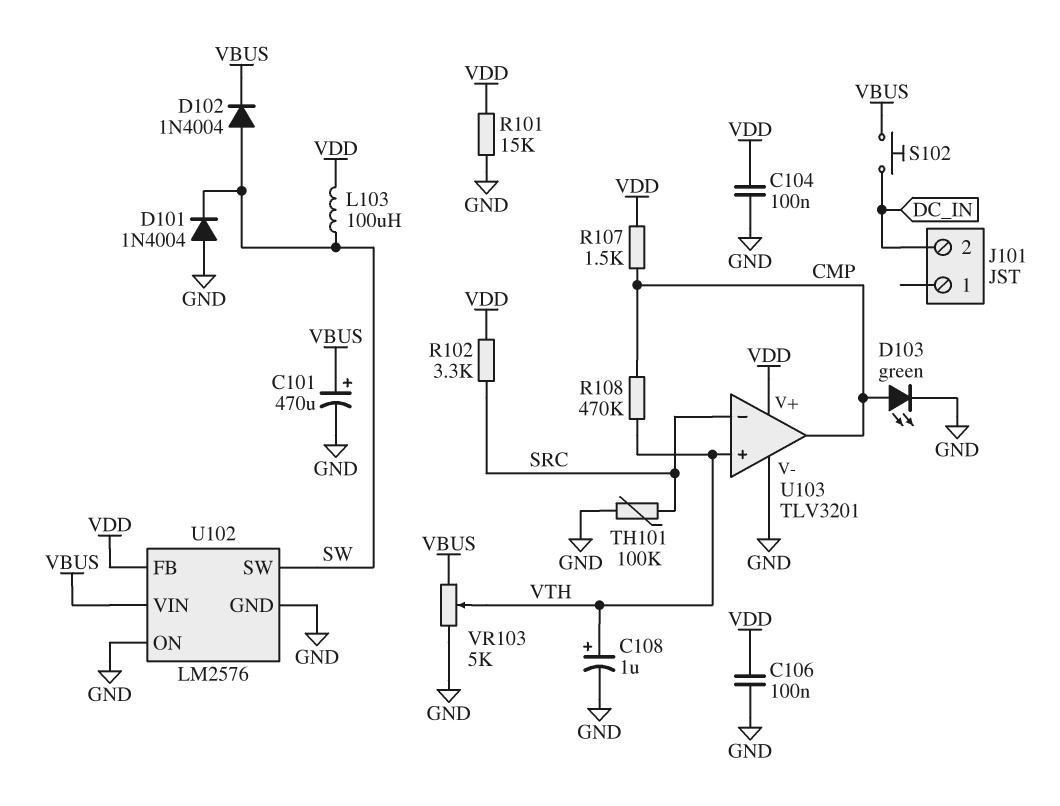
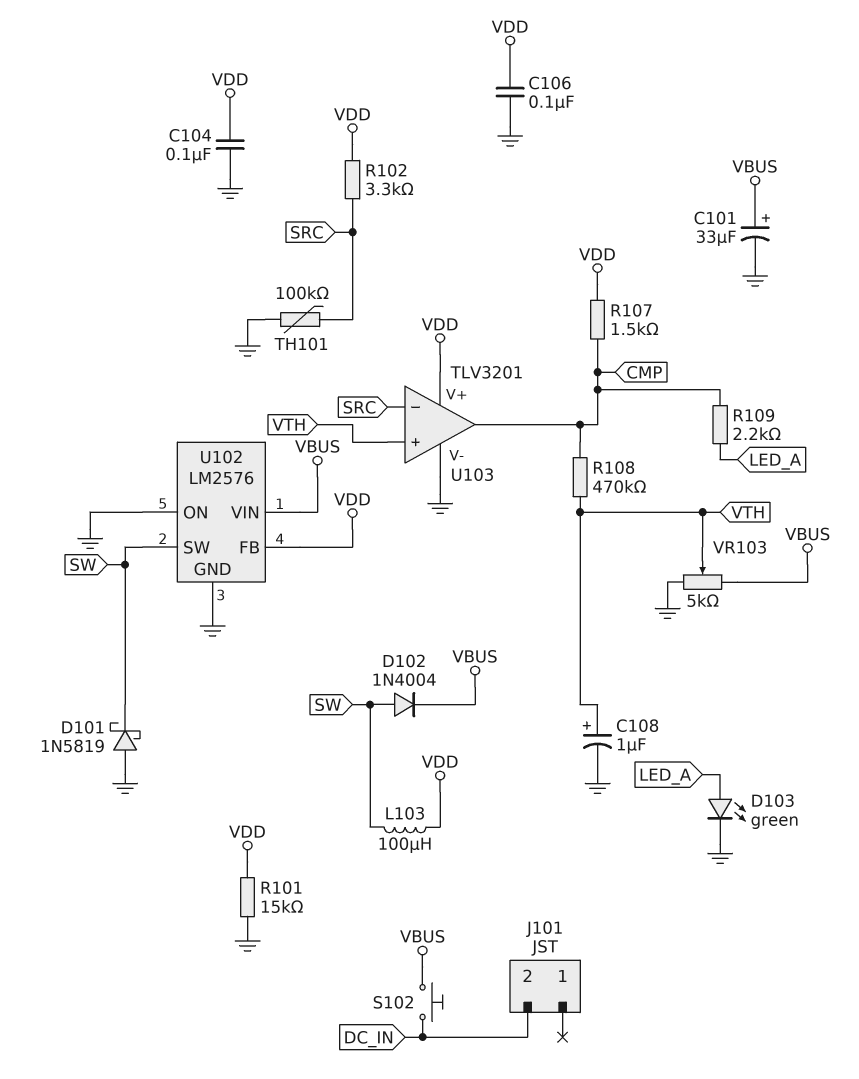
C101: 470uF (plus VBUS, minus GND) -> 33uF (plus VBUS, minus GND)
D101: diode 1N4004 (A GND, K SW) -> schottky 1N5819 (A GND, K SW)
D103: LED green (A CMP, K GND) -> LED green (A LED_A, K GND)
R109: none -> 2.2k (CMP, LED_A)

